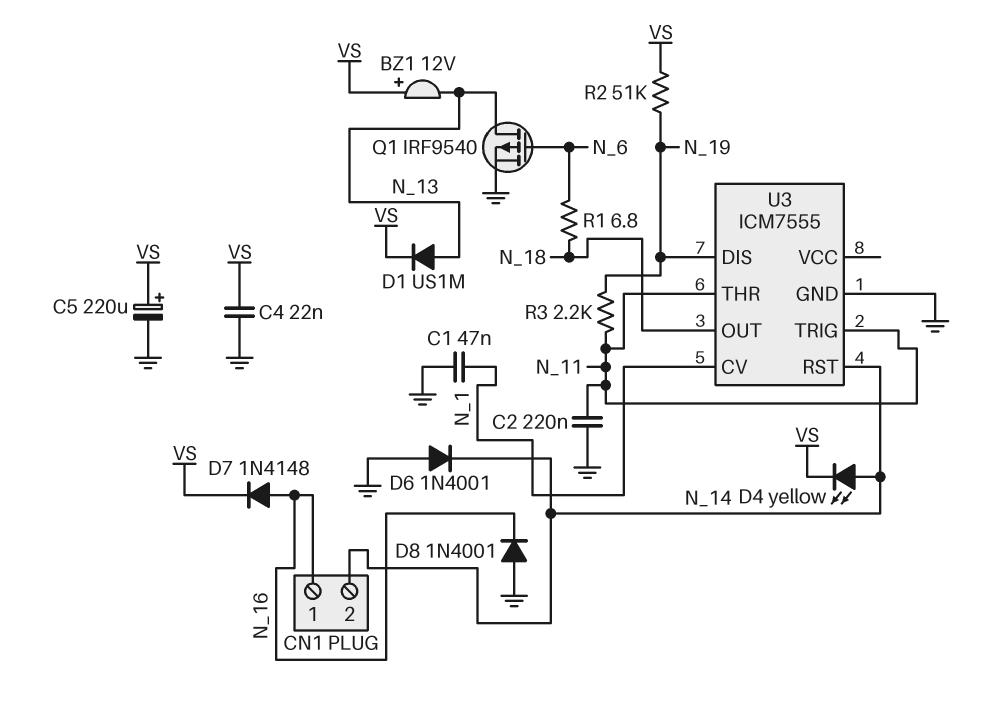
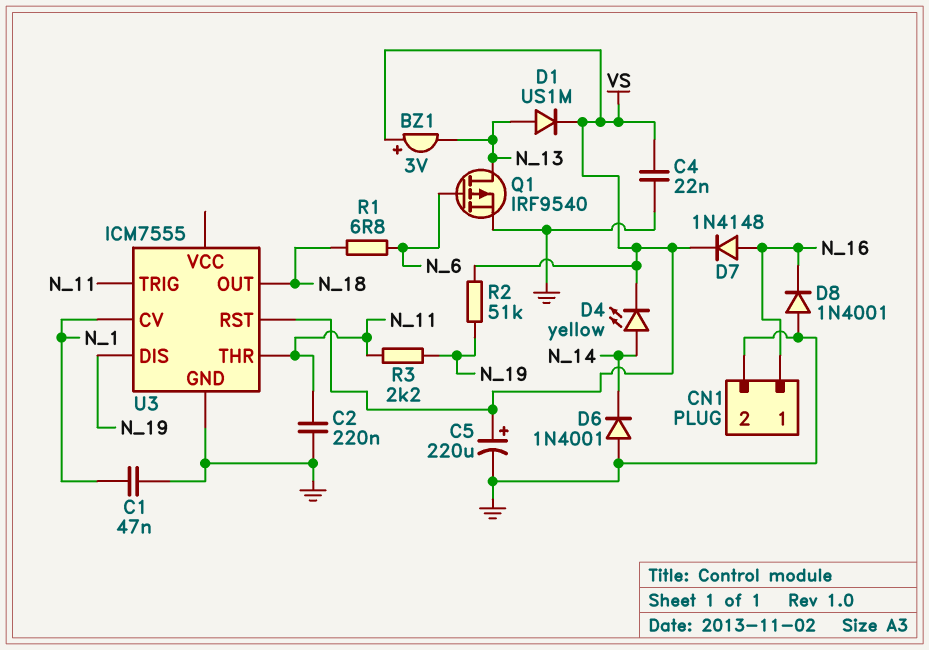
BZ1: buzzer 12V (plus VS, minus N_13) -> buzzer 3V (plus VS, minus N_13)
CN1 pin 2: N_14 -> GND
U3 pin RST: N_14 -> VS

